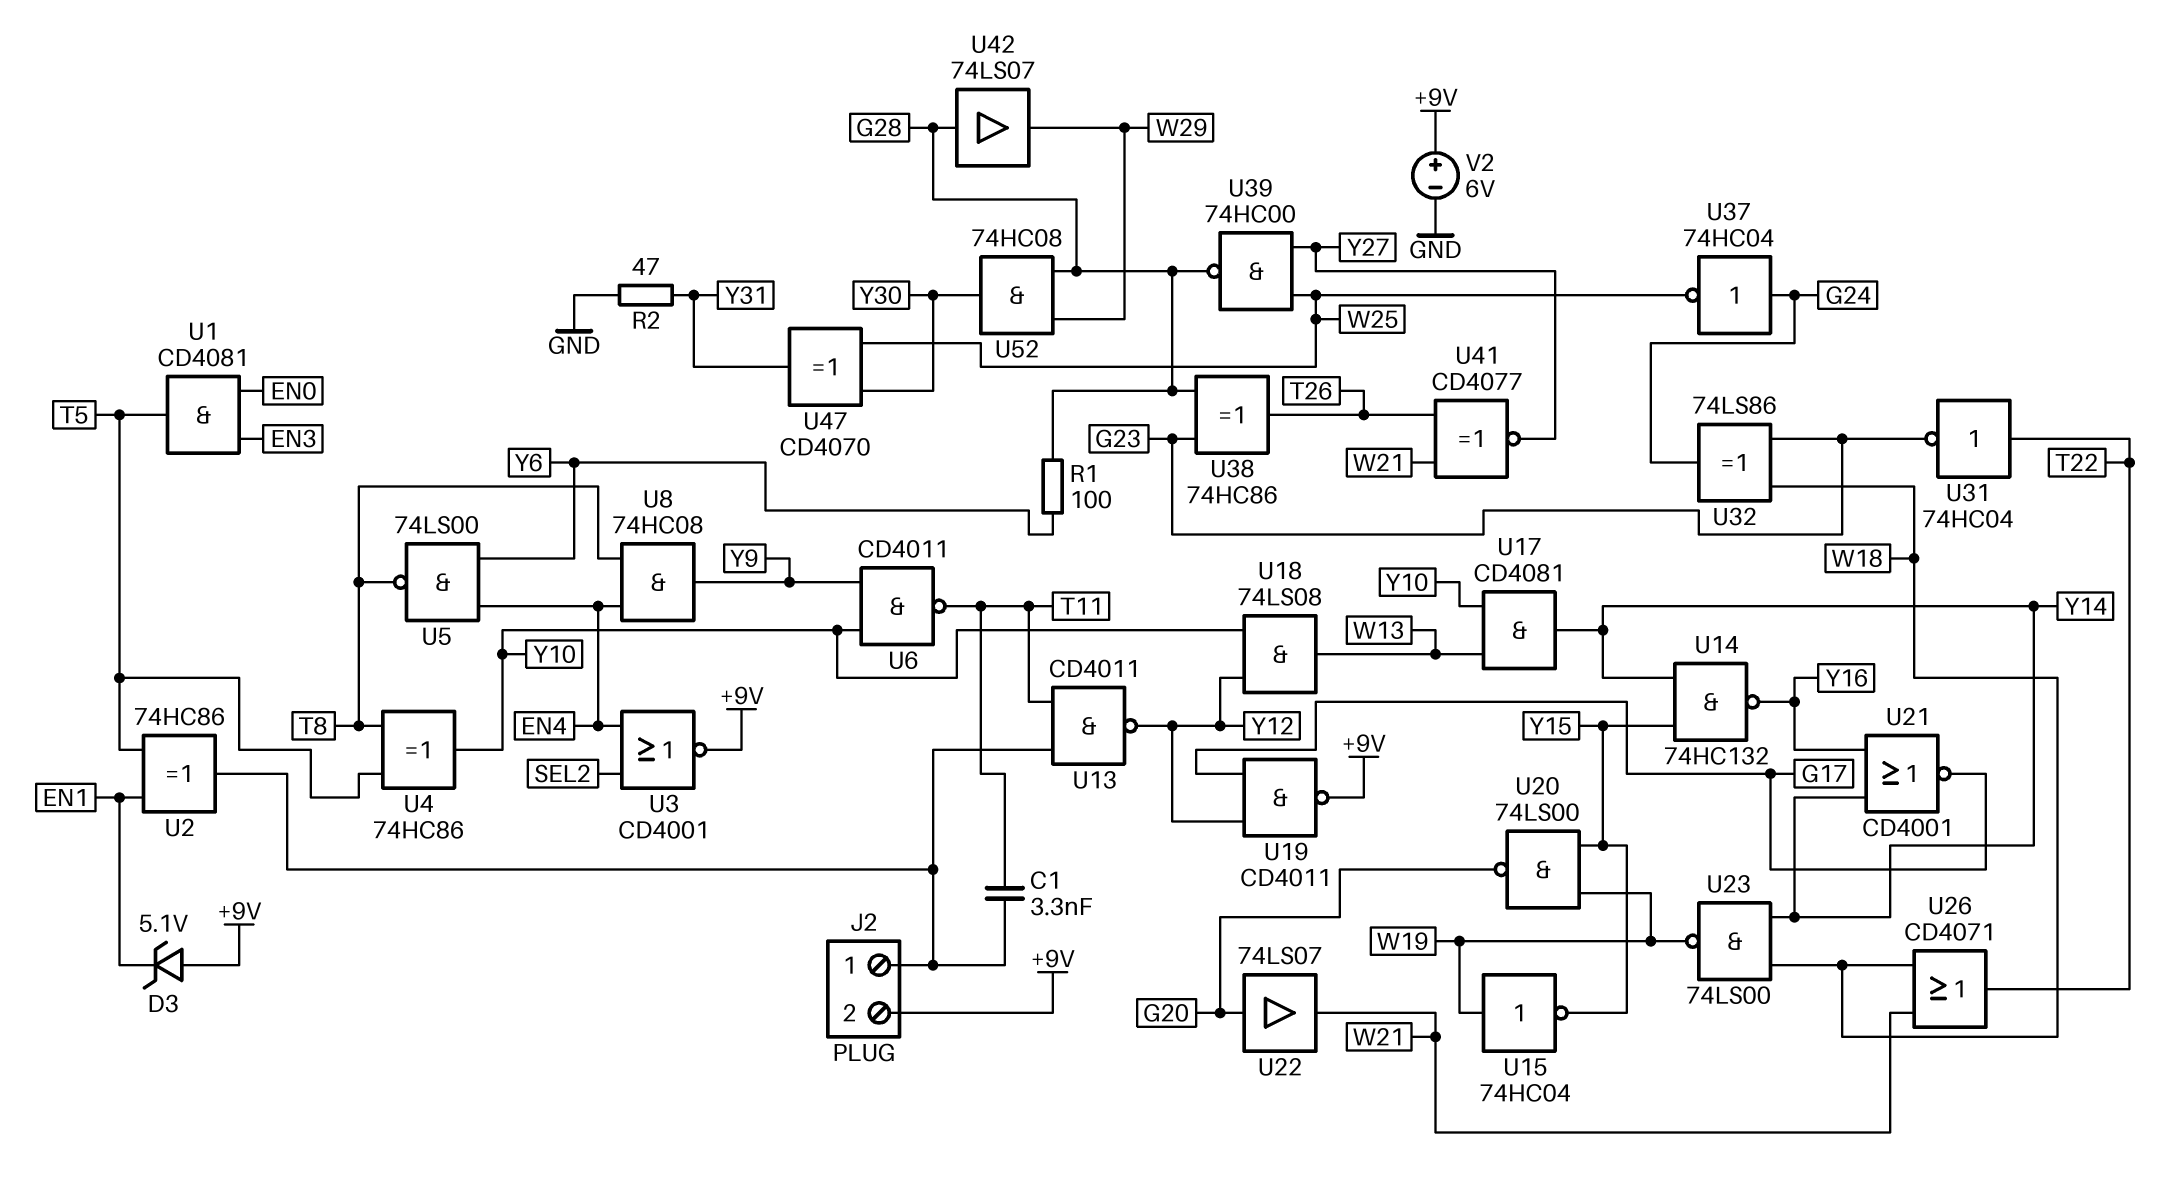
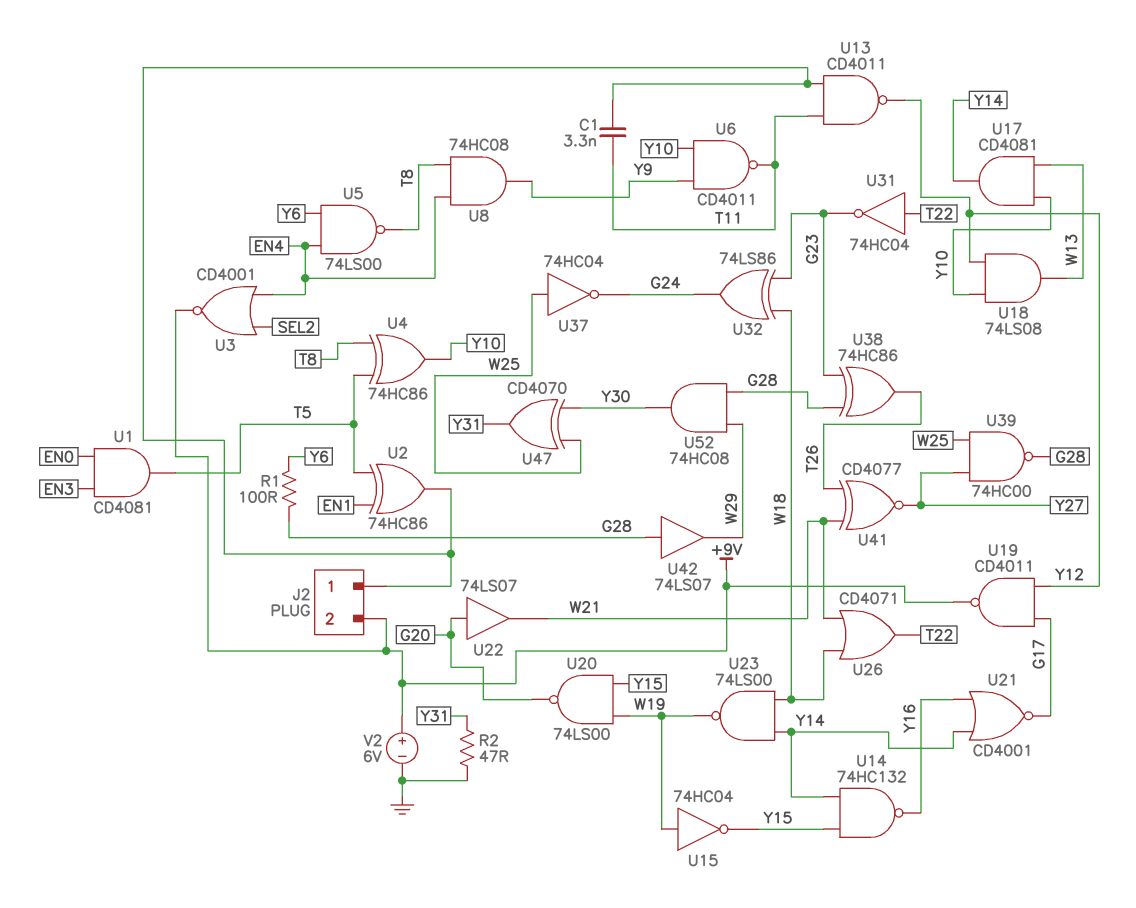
D3: zener 5.1V (A +9V, K EN1) -> none
U37: NOT 74HC04 (in G24, out W25) -> NOT 74HC04 (in W25, out G24)

